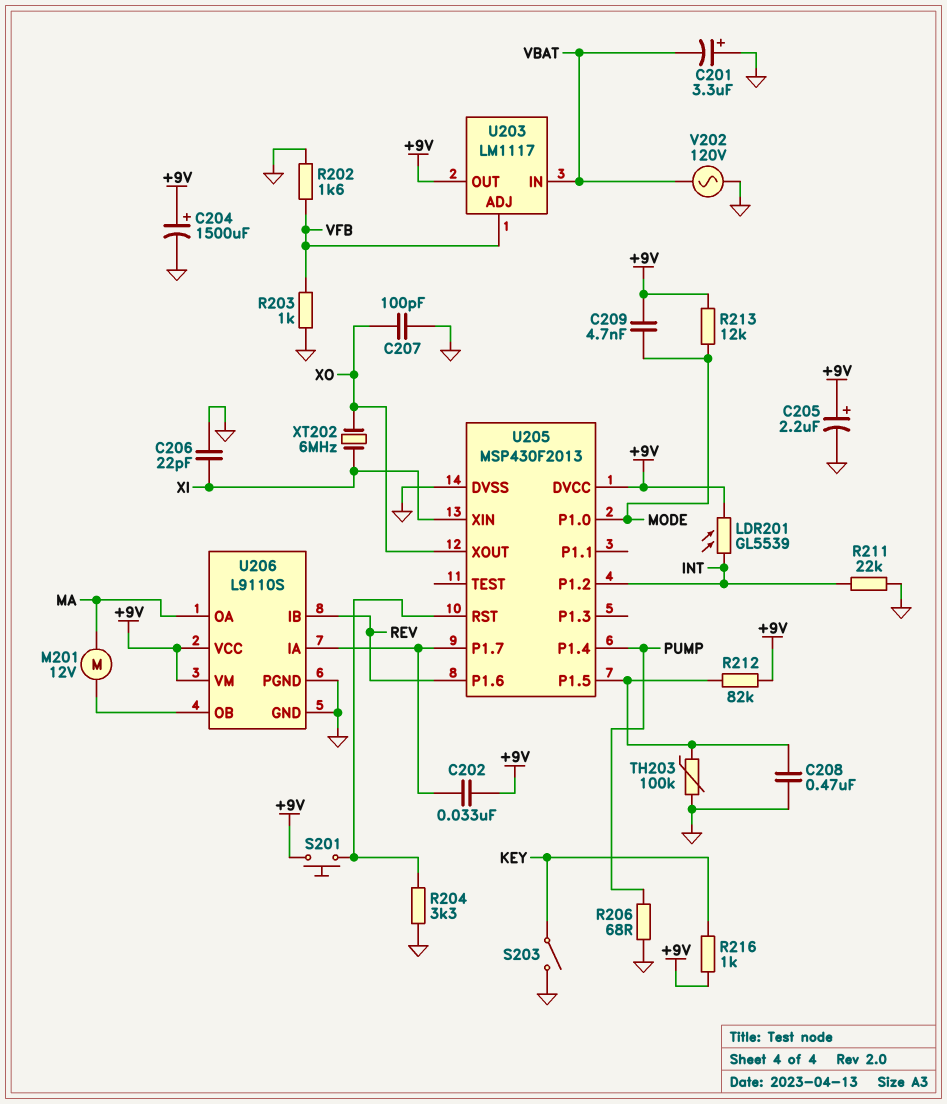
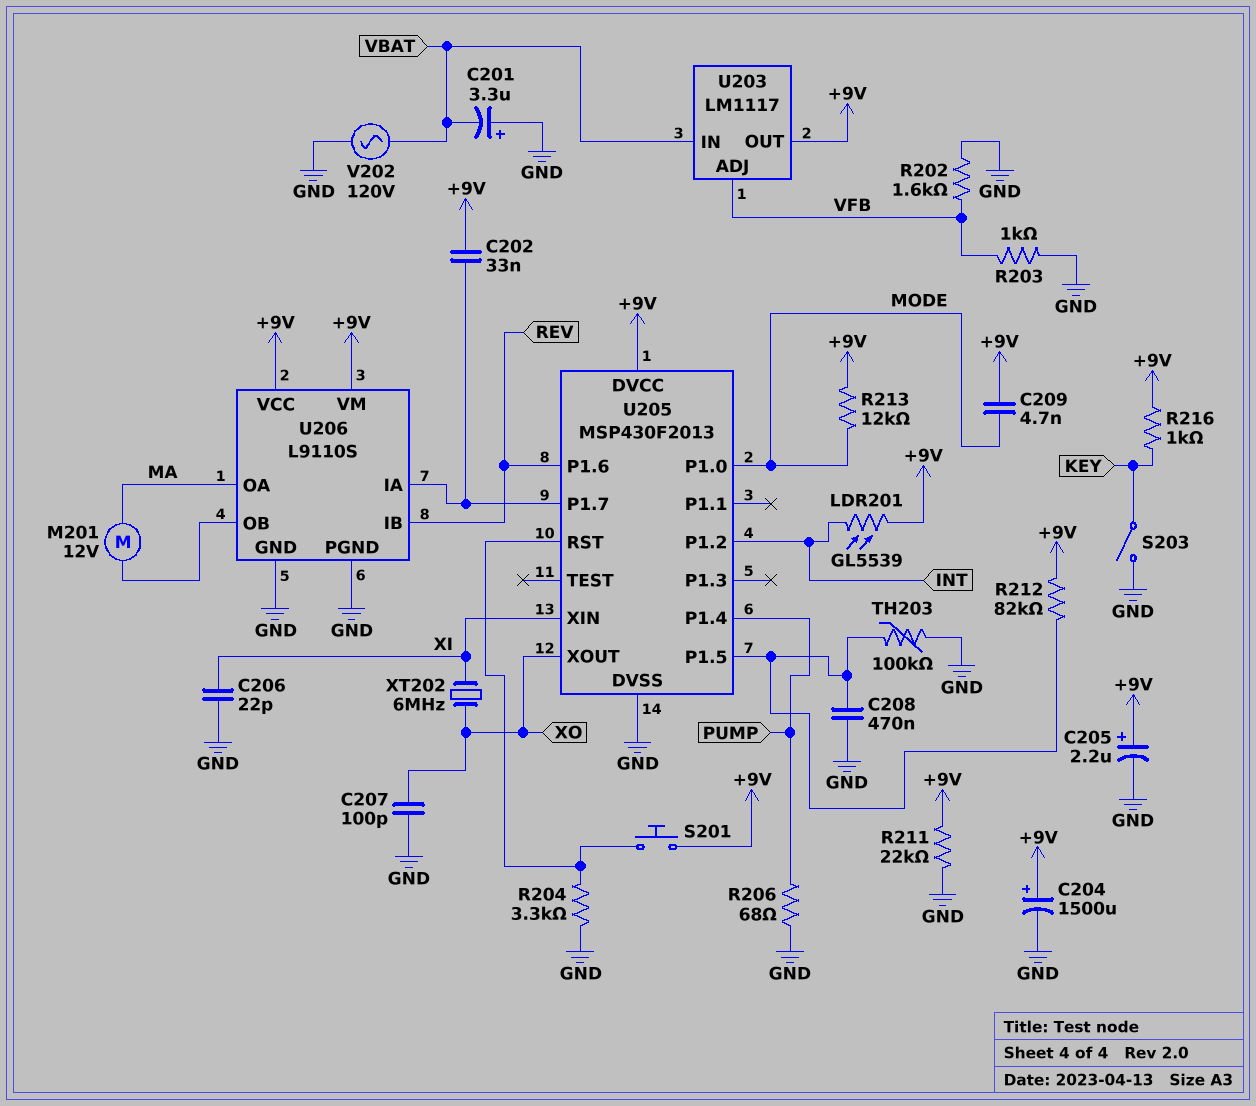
R211: 22k (GND, INT) -> 22k (+9V, GND)

